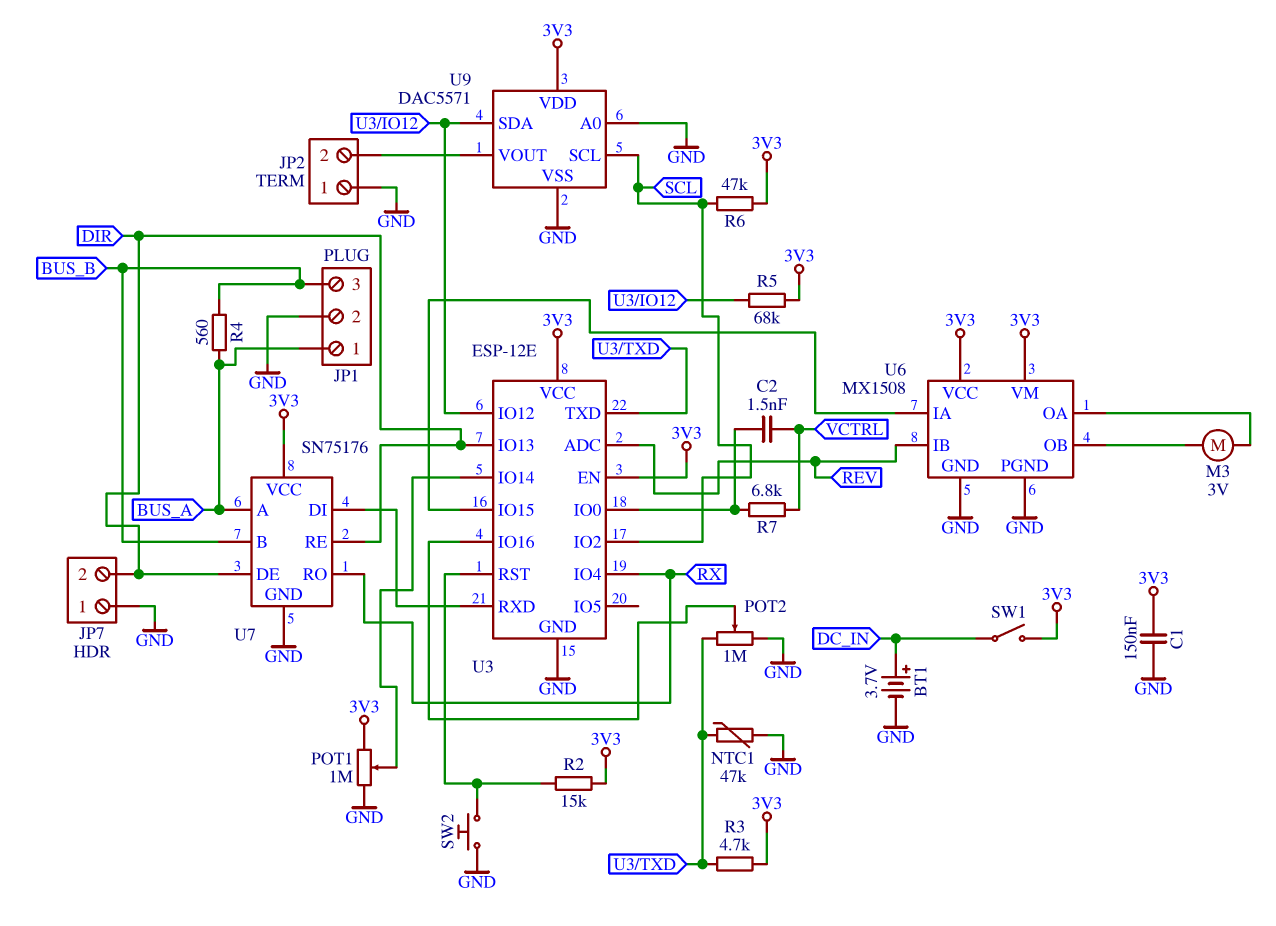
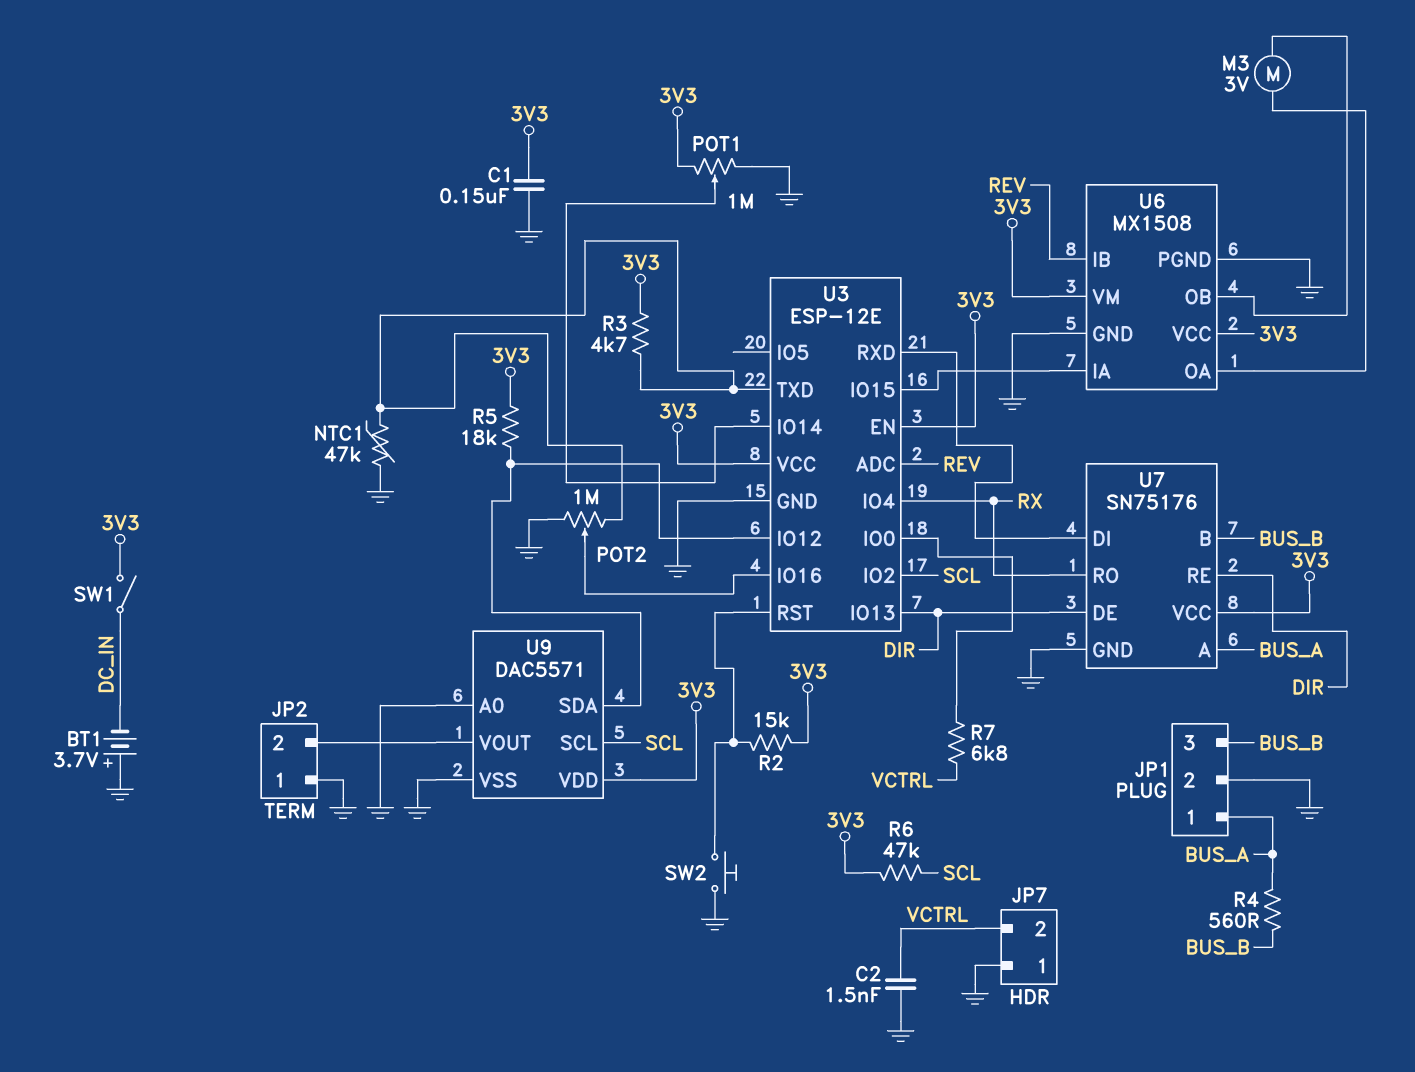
BT1: 3.7V (plus DC_IN, minus GND) -> 3.7V (plus GND, minus DC_IN)
C2: 1.5nF (U3/IO0, VCTRL) -> 1.5nF (GND, VCTRL)
JP7 pin 2: DIR -> VCTRL
R5: 68k (3V3, U3/IO12) -> 18k (3V3, U3/IO12)

